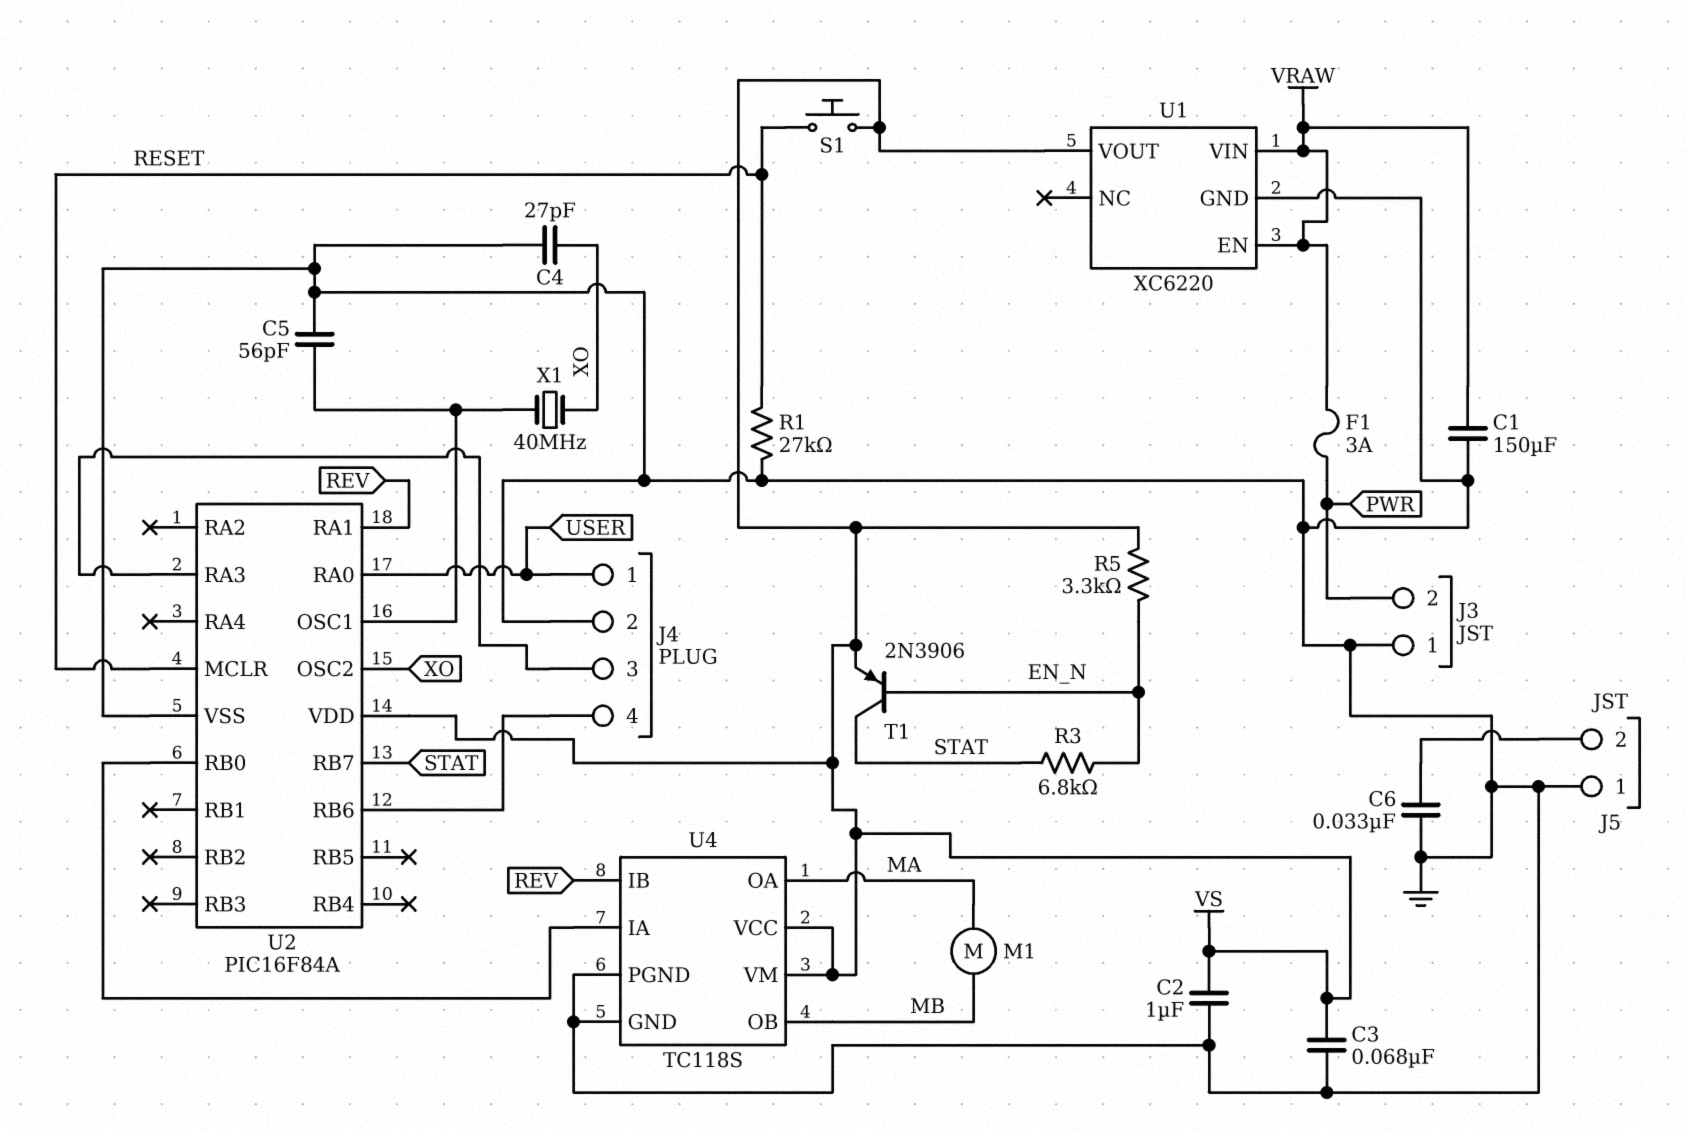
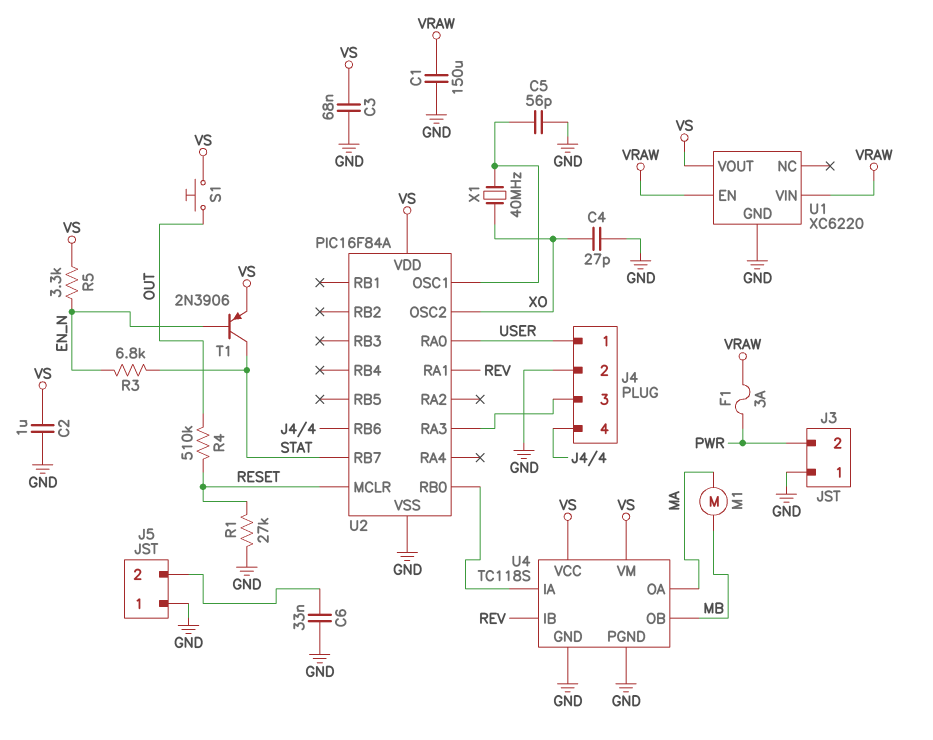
R4: none -> 510k (OUT, RESET)
S1: button (RESET, VS) -> button (OUT, VS)

